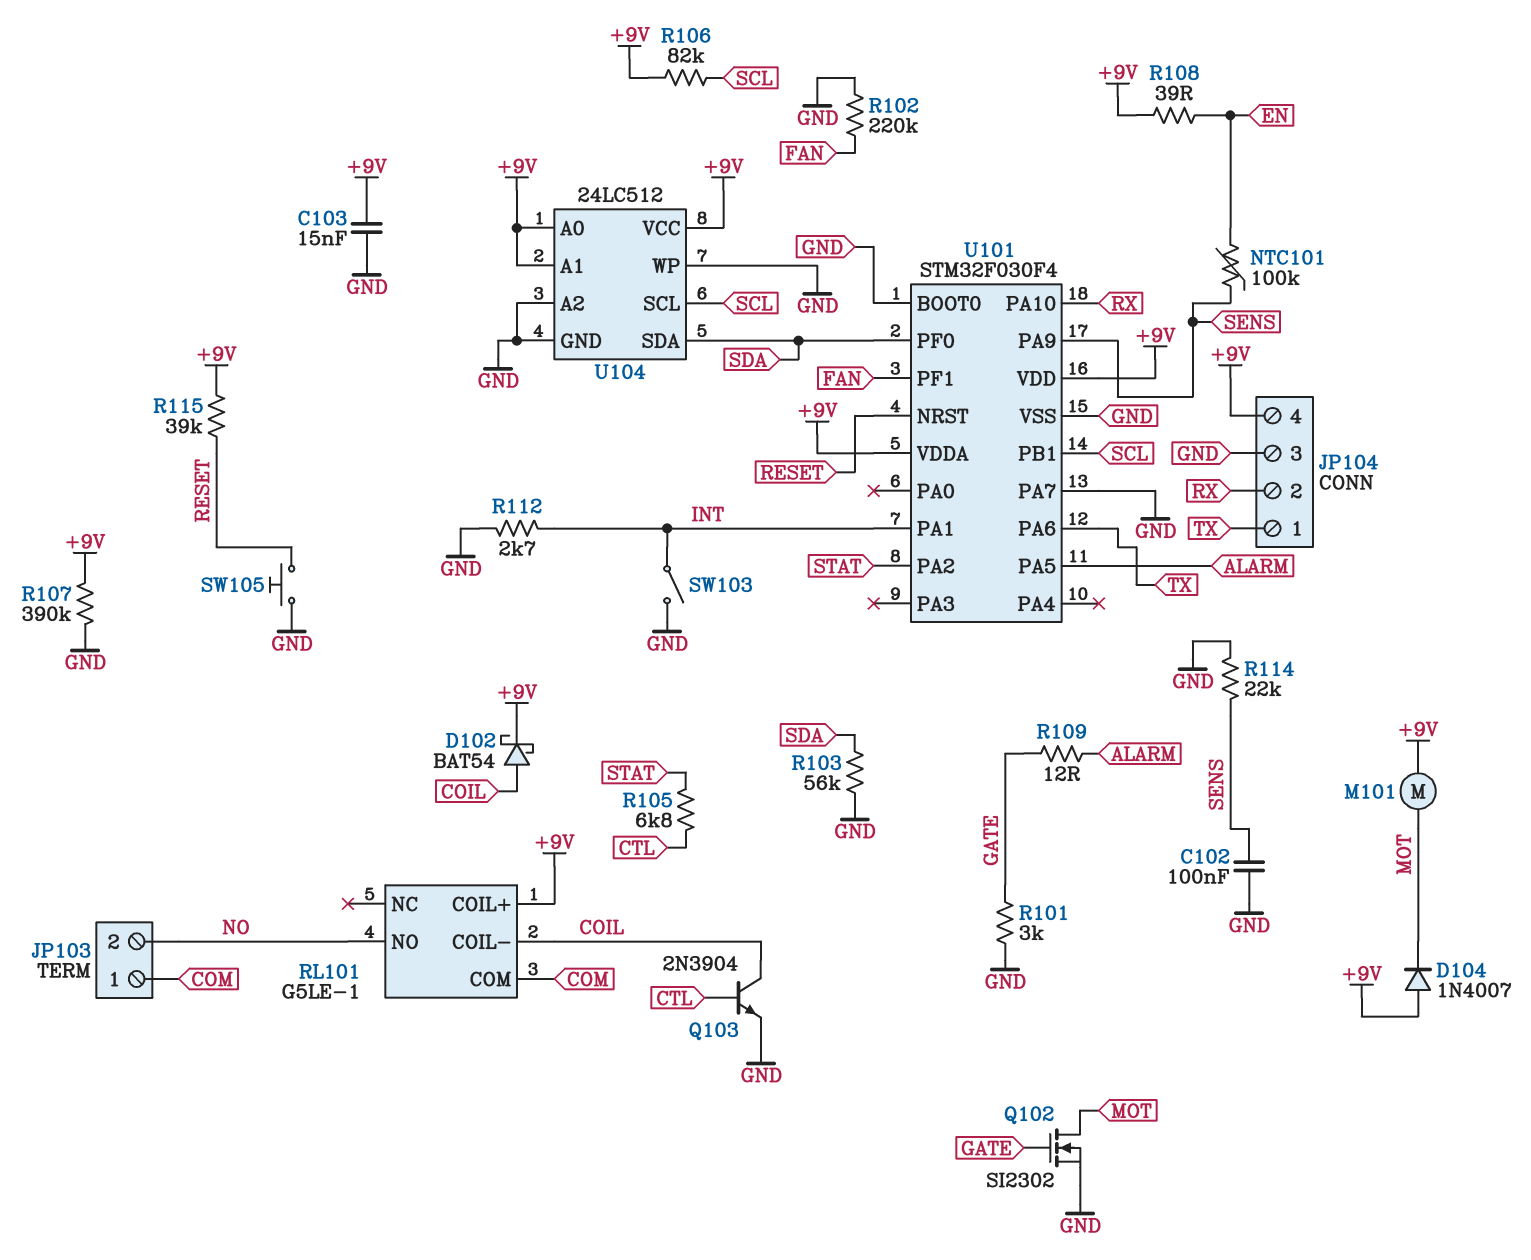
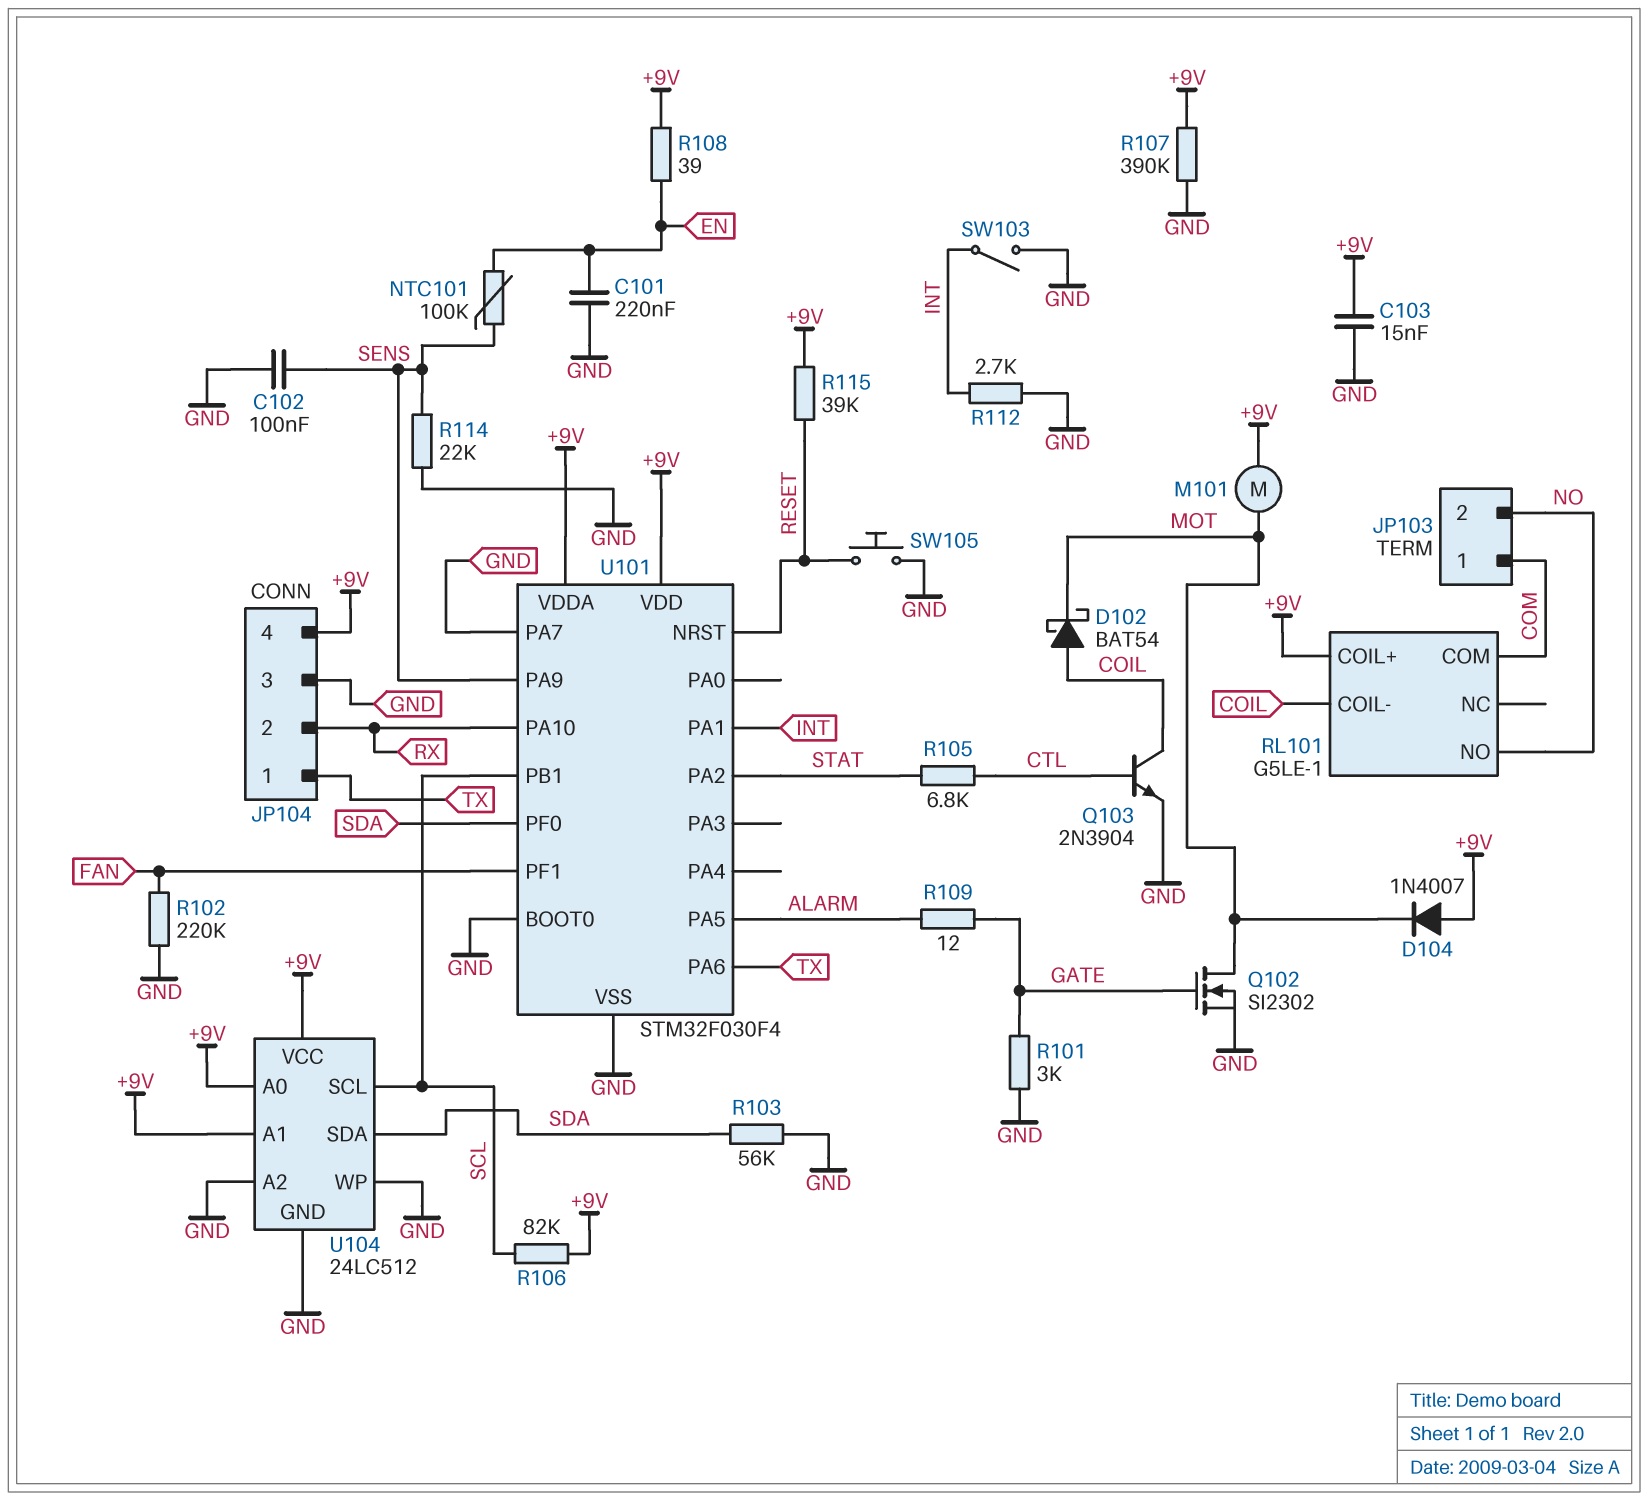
C101: none -> 220nF (EN, GND)
D102: schottky BAT54 (A COIL, K +9V) -> schottky BAT54 (A COIL, K MOT)

